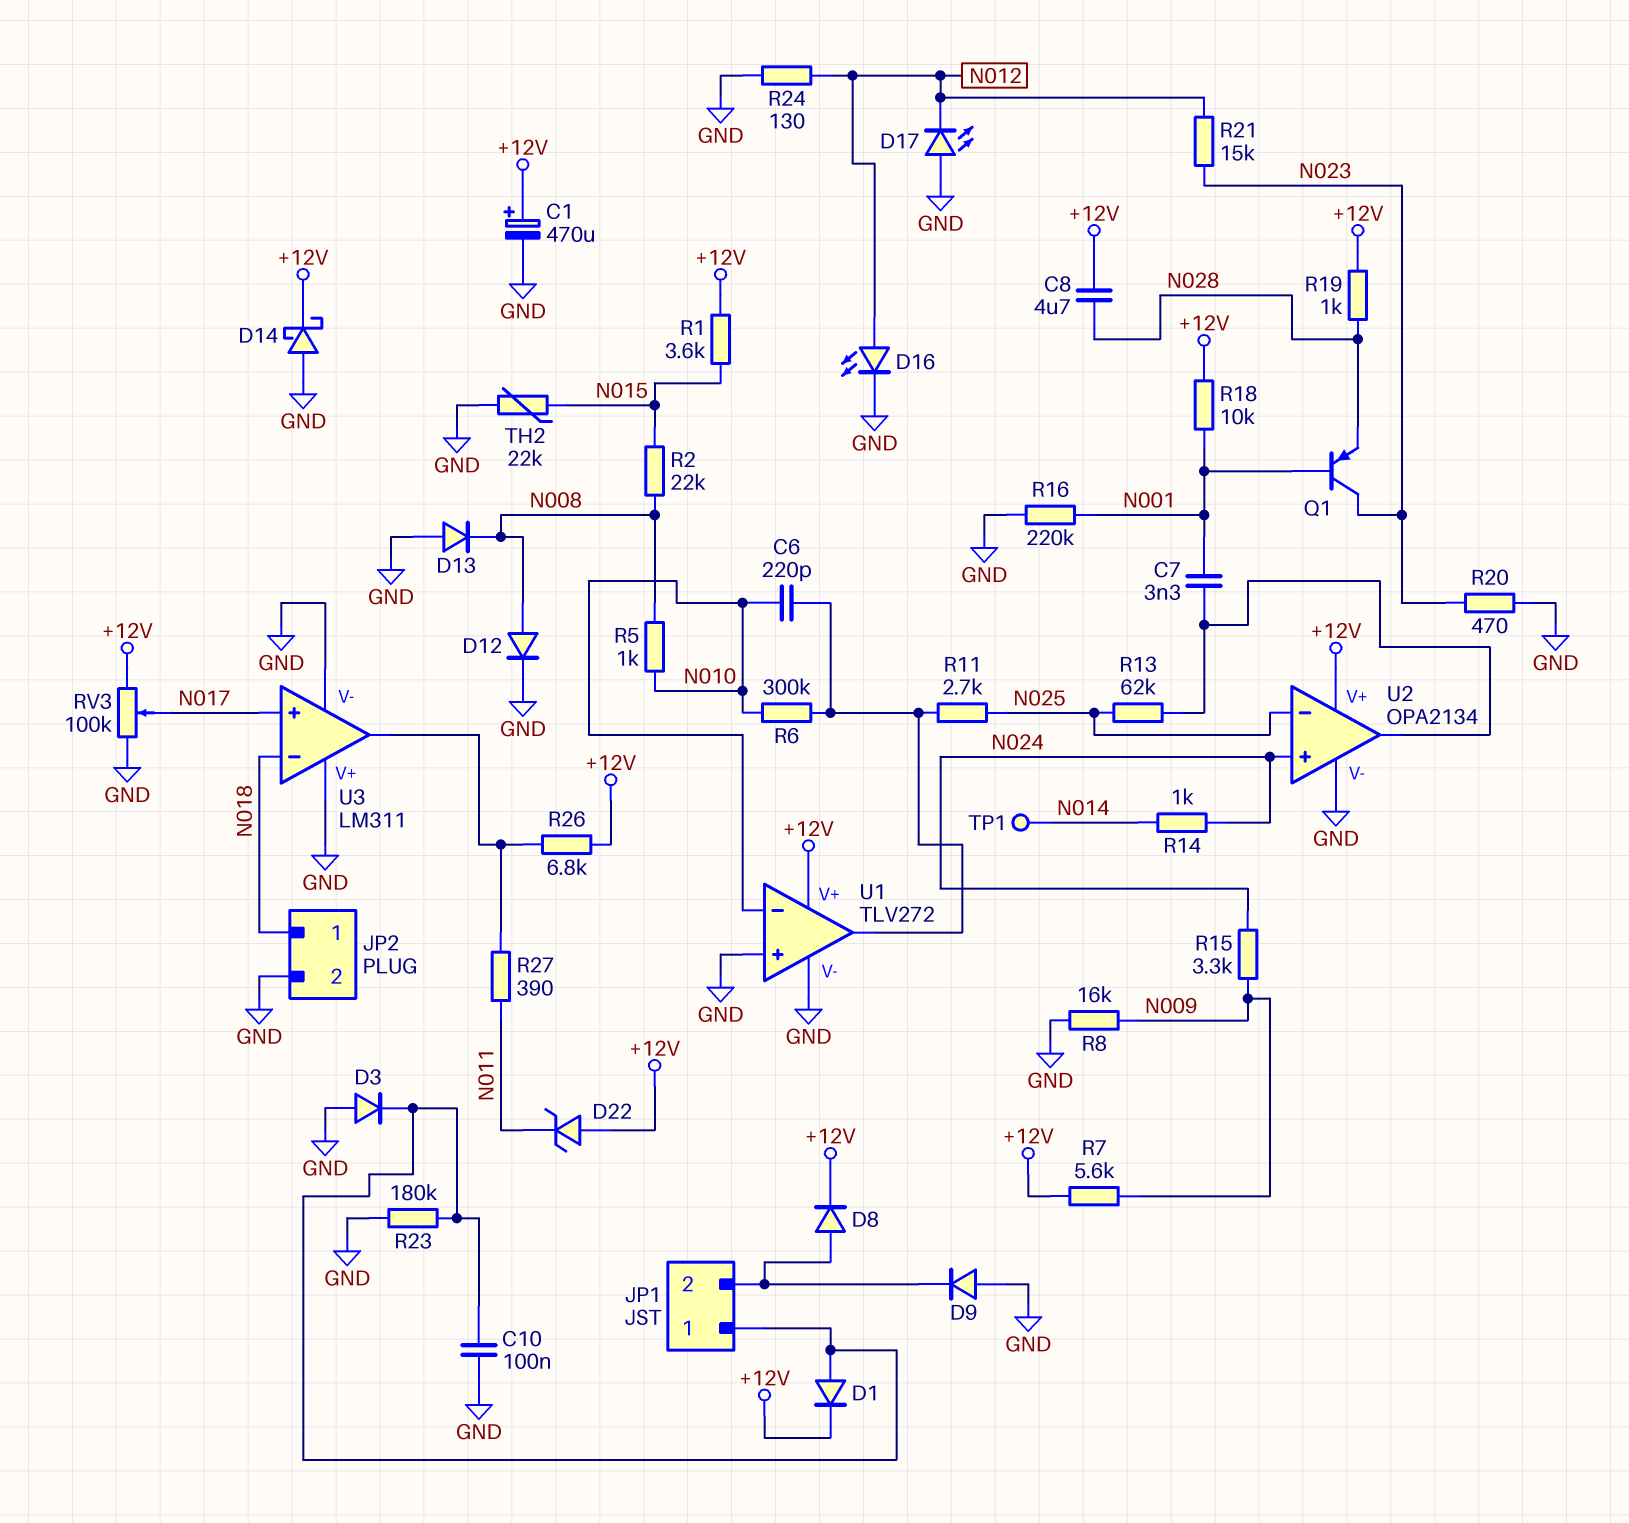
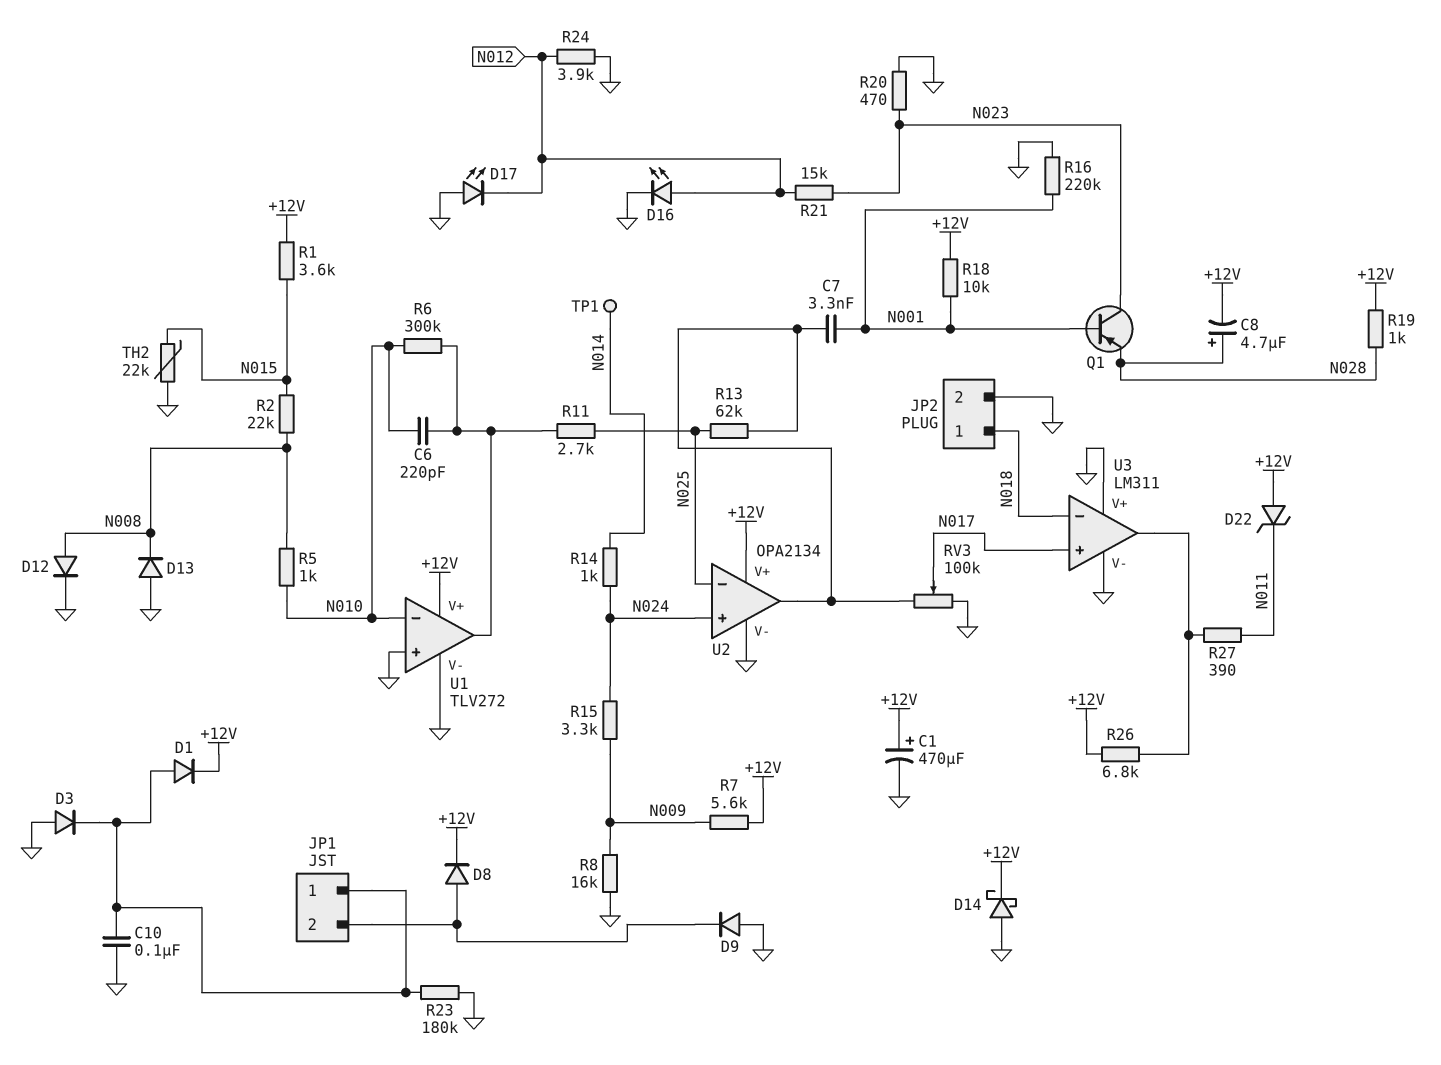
C8: 4.7uF (+12V, N028) -> 4.7uF (plus N028, minus +12V)
R24: 130 (GND, N012) -> 3.9k (GND, N012)
RV3: 100k (+12V, GND, wiper N017) -> 100k (GND, U2/out, wiper N017)

